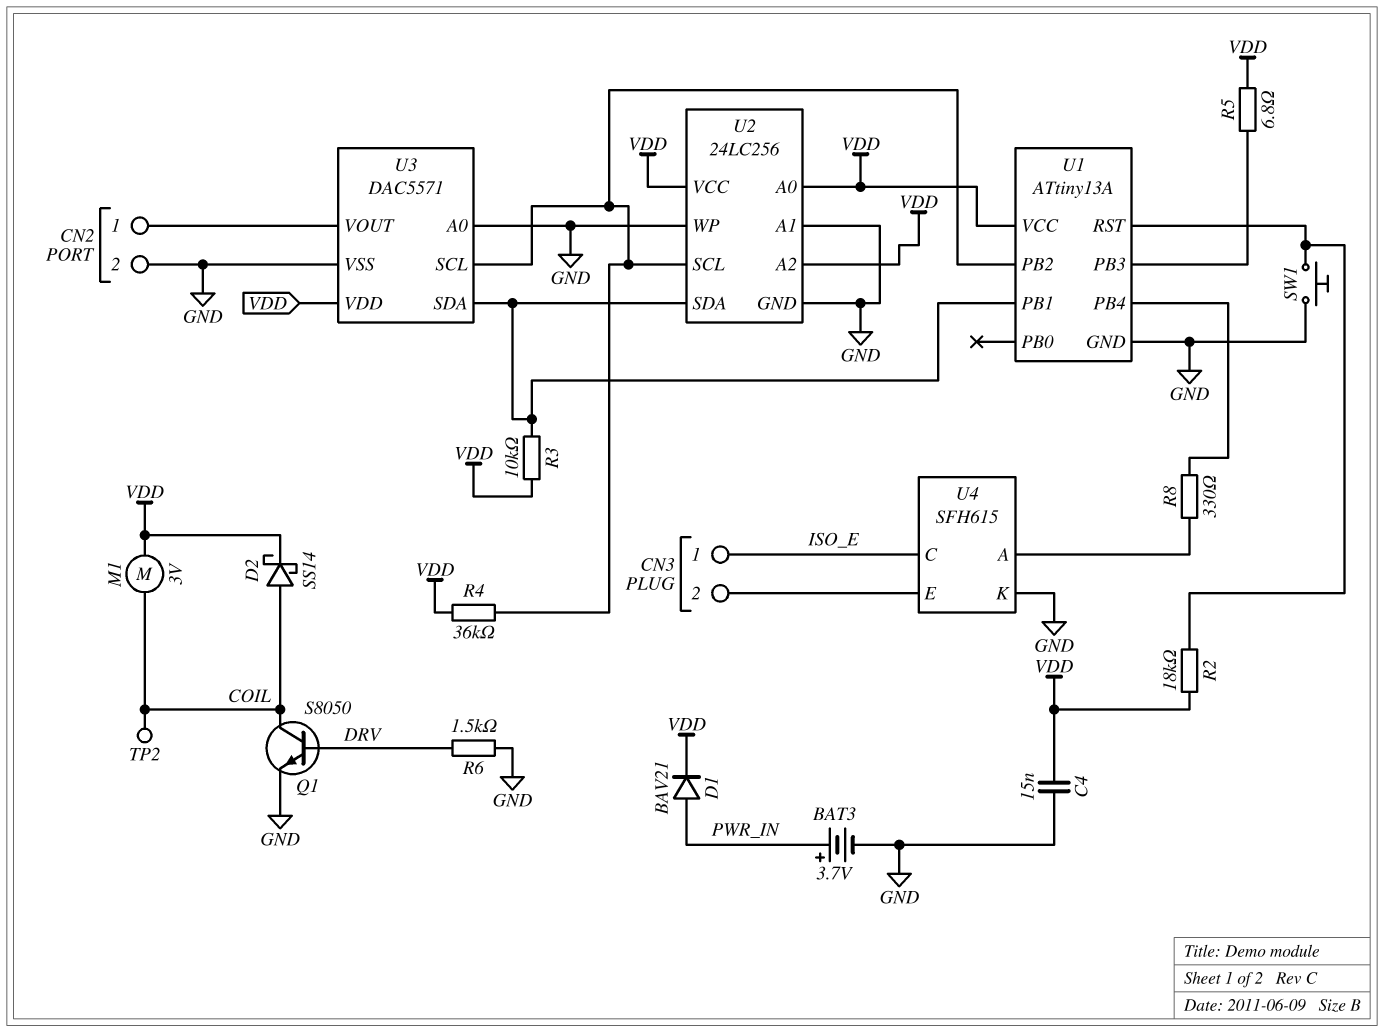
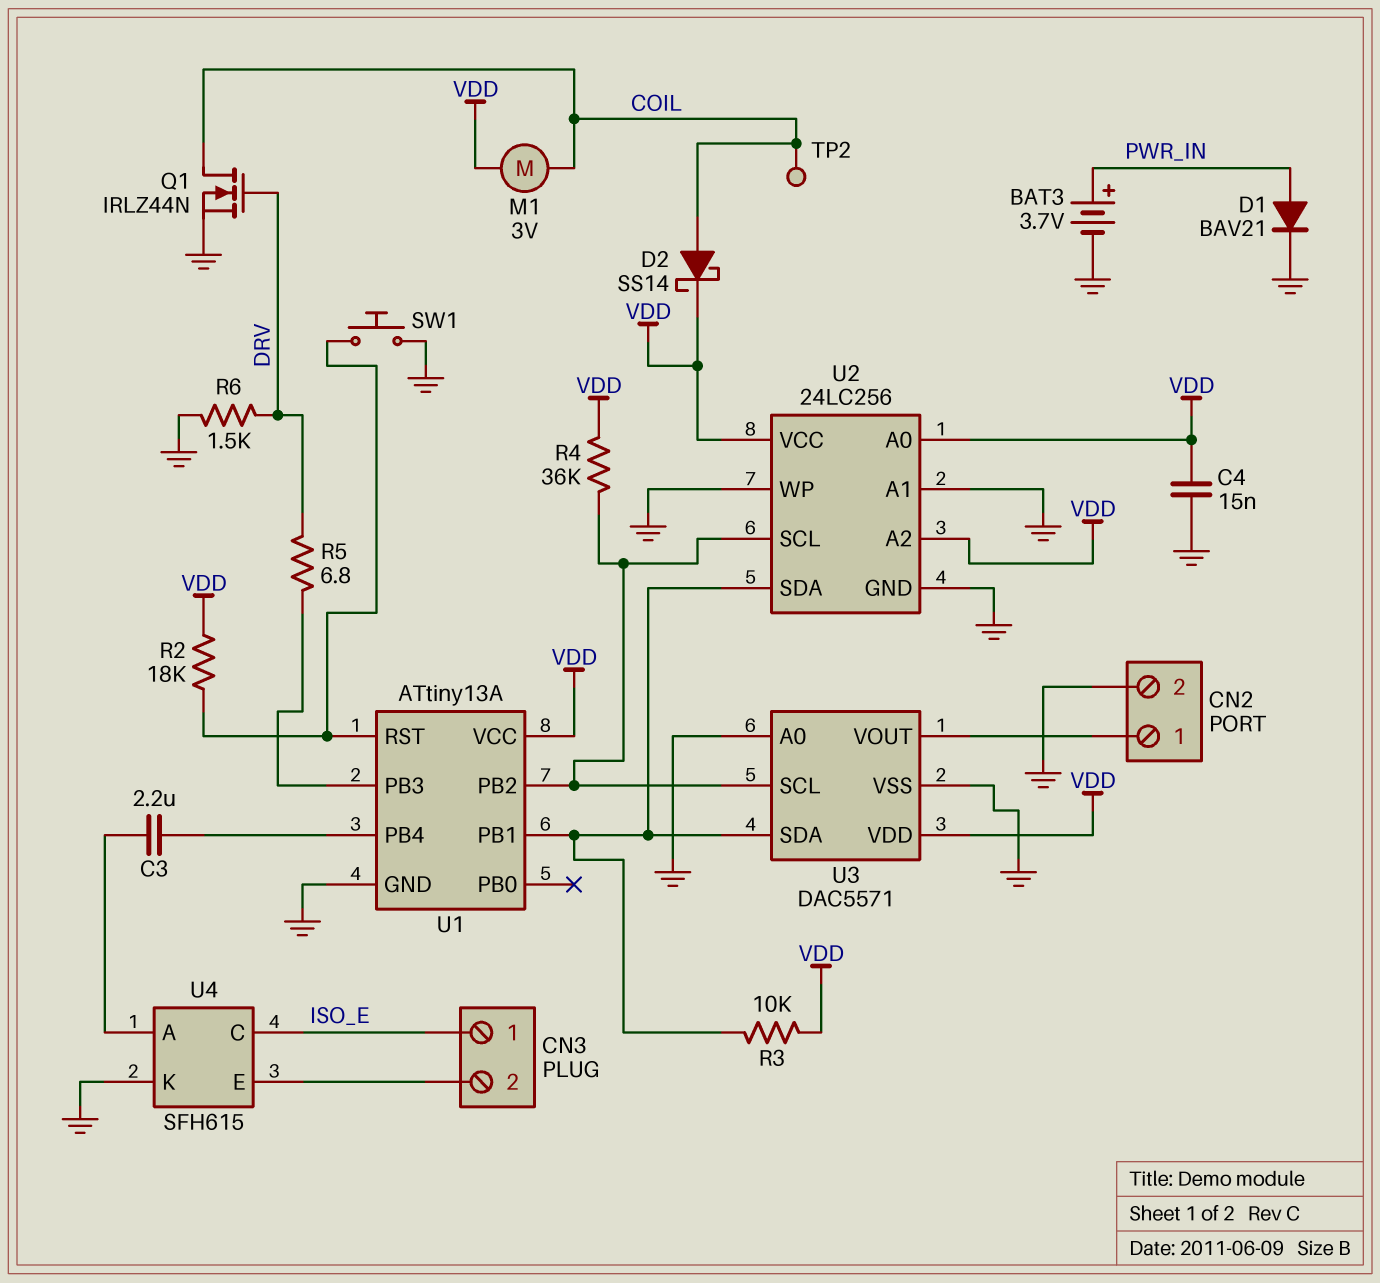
C3: none -> 2.2uF (U1/PB4, U4/A)
D1: diode BAV21 (A PWR_IN, K VDD) -> diode BAV21 (A PWR_IN, K GND)
Q1: NPN S8050 (B DRV, C COIL, E GND) -> NMOS IRLZ44N (G DRV, D COIL, S GND)
R5: 6.8 (U1/PB3, VDD) -> 6.8 (DRV, U1/PB3)
R8: 330 (U1/PB4, U4/A) -> none

